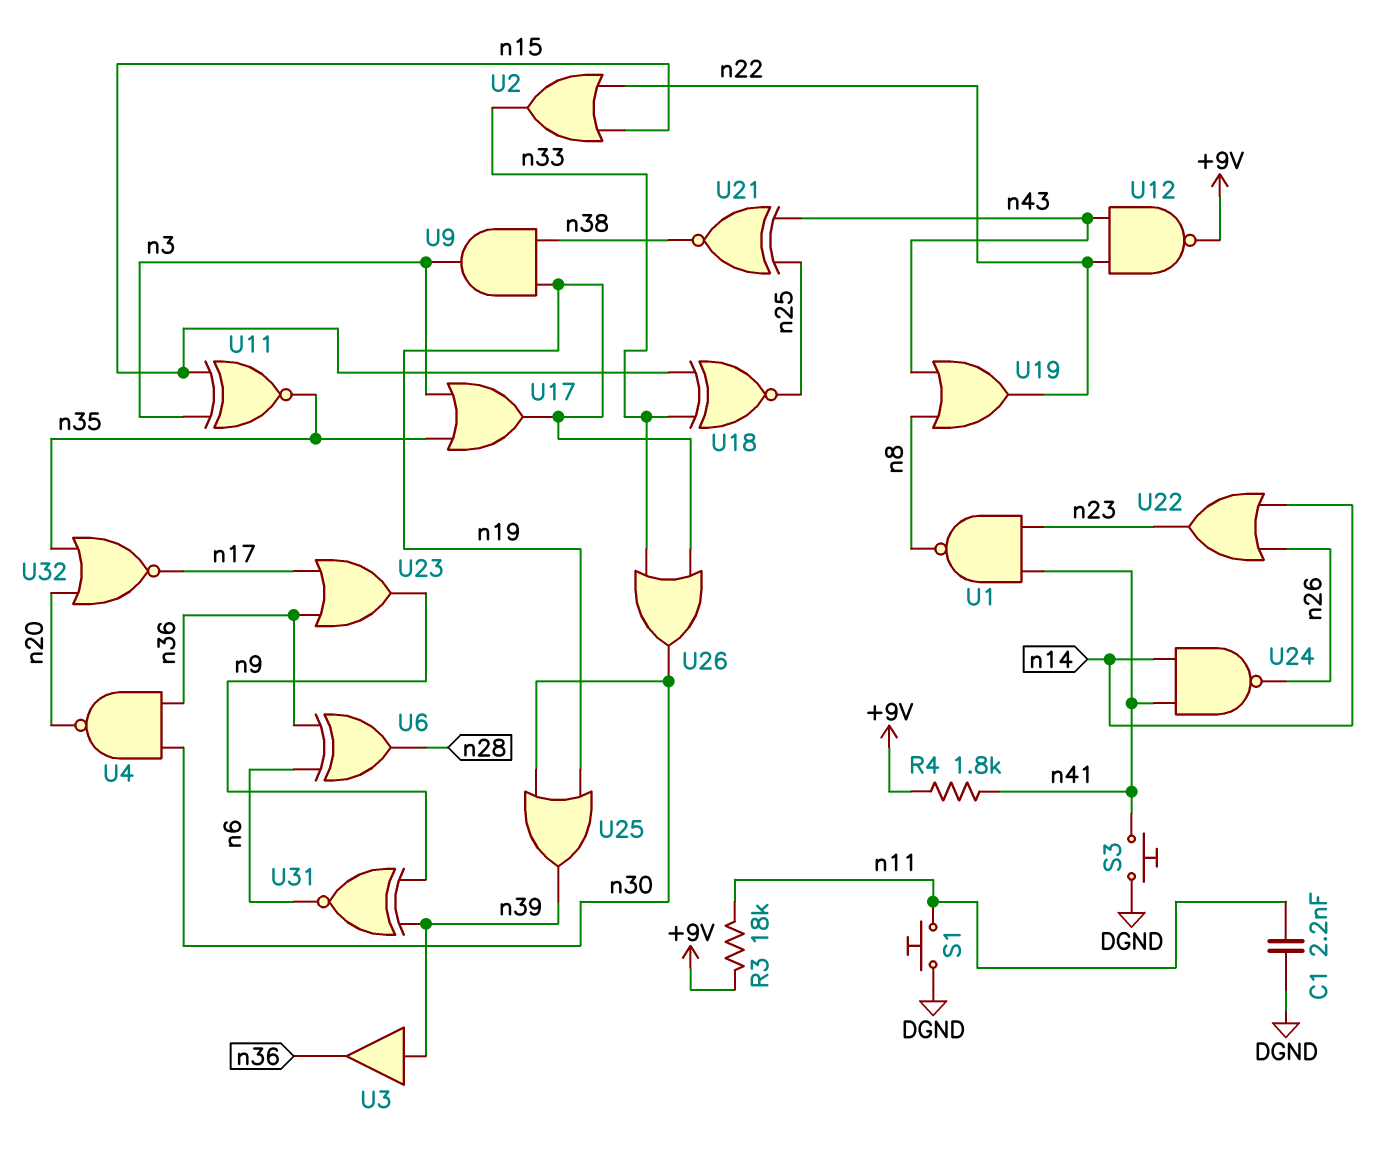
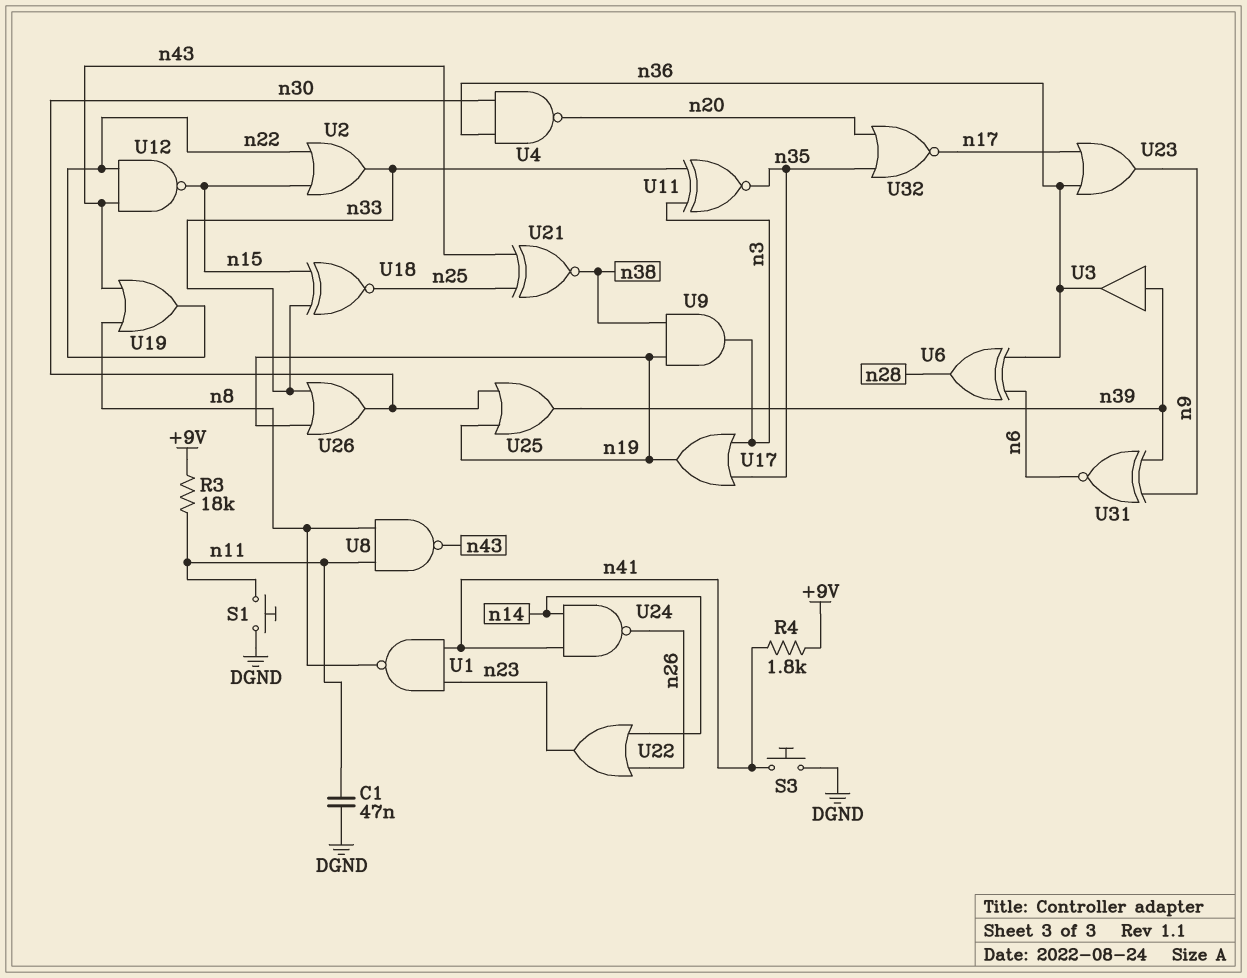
C1: 2.2nF (DGND, n11) -> 47nF (DGND, n11)
U8: none -> NAND (in n8, in n11, out n43)
U11: XNOR (in n3, in n15, out n35) -> XNOR (in n3, in n33, out n35)
U12: NAND (in n22, in n43, out +9V) -> NAND (in n22, in n43, out n15)

